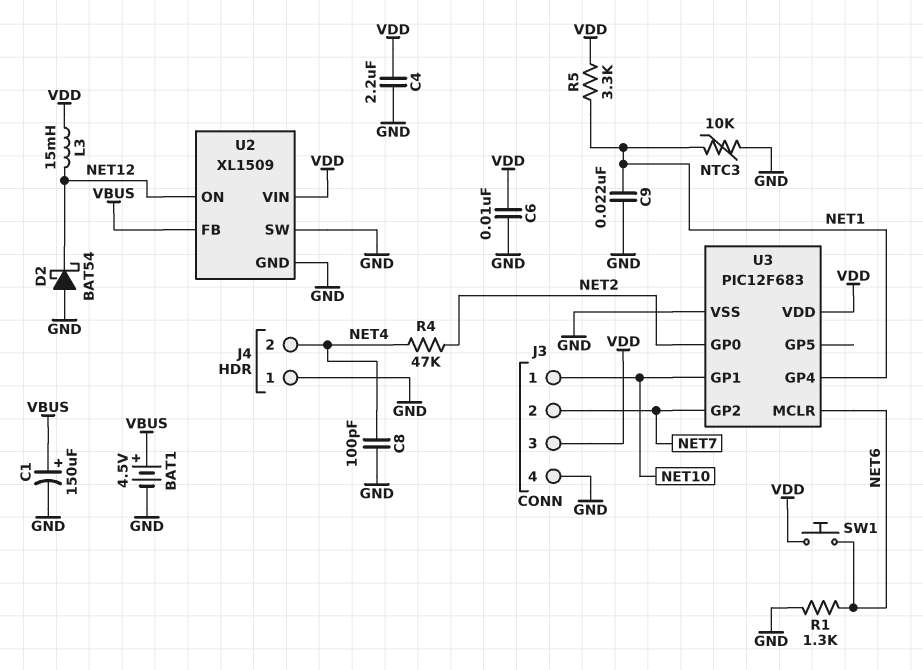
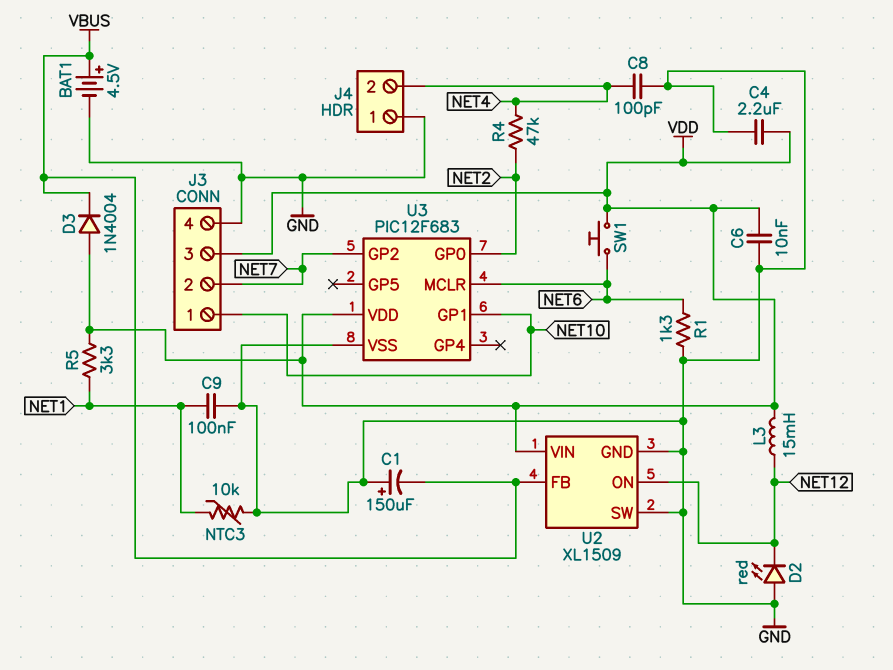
C1: 150uF (plus VBUS, minus GND) -> 150uF (plus GND, minus VBUS)
C9: 22nF (GND, NET1) -> 100nF (GND, NET1)
D2: schottky BAT54 (A GND, K NET12) -> LED red (A GND, K NET12)
D3: none -> diode 1N4004 (A VDD, K VBUS)
U3 pin GP4: NET1 -> none

